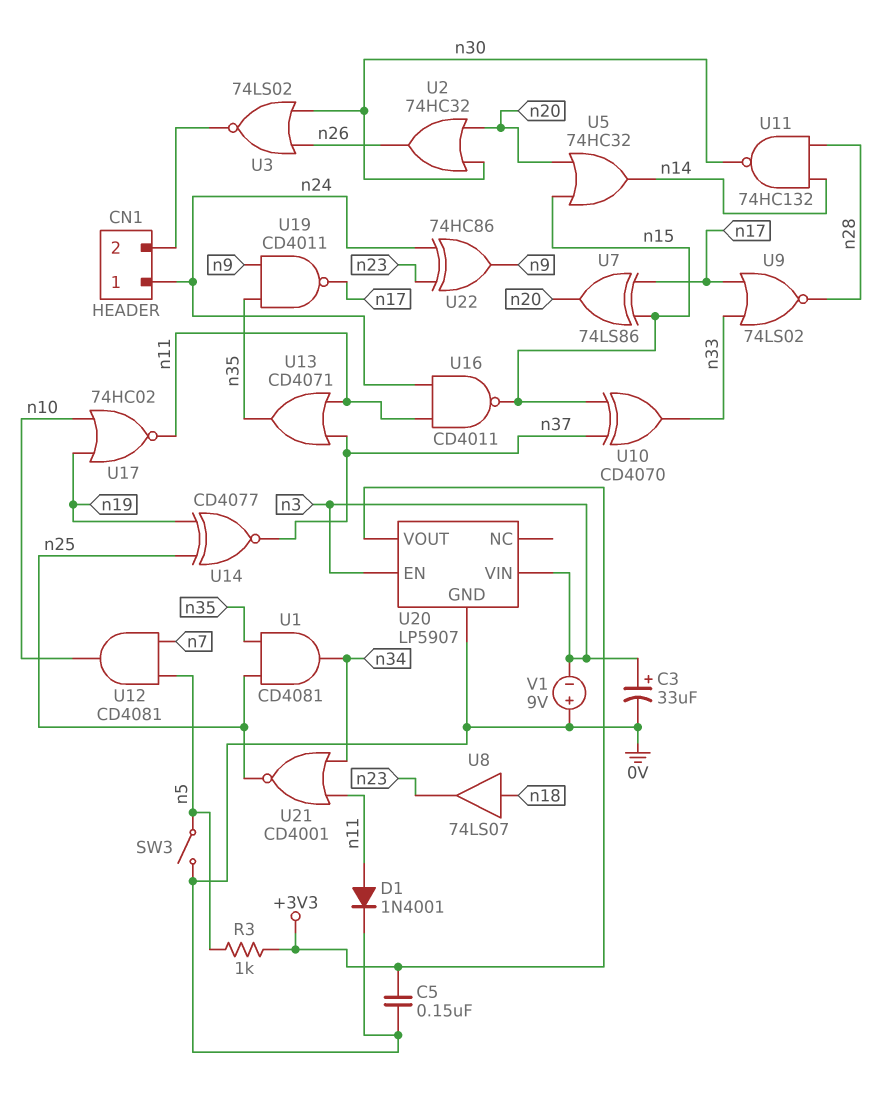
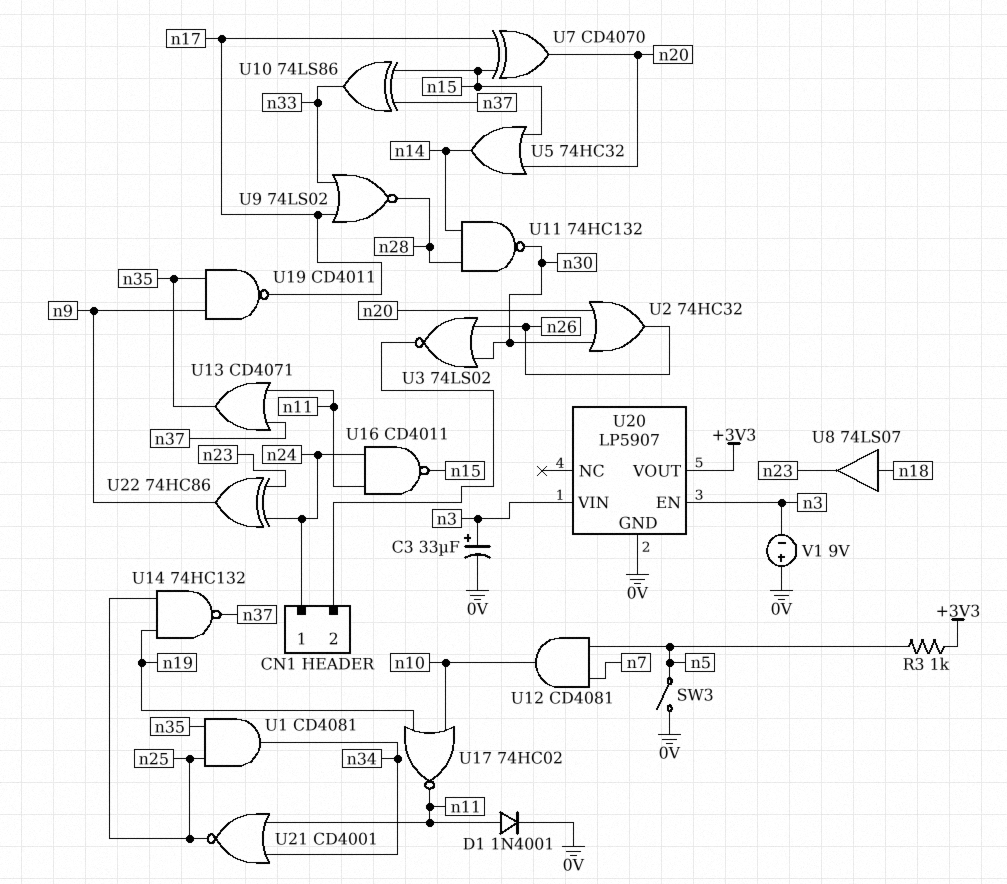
C5: 150nF (+3V3, 0V) -> none
U7: XOR 74LS86 (in n15, in n17, out n20) -> XOR CD4070 (in n15, in n17, out n20)
U10: XOR CD4070 (in n15, in n37, out n33) -> XOR 74LS86 (in n15, in n37, out n33)
U14: XNOR CD4077 (in n19, in n25, out n37) -> NAND 74HC132 (in n19, in n25, out n37)

